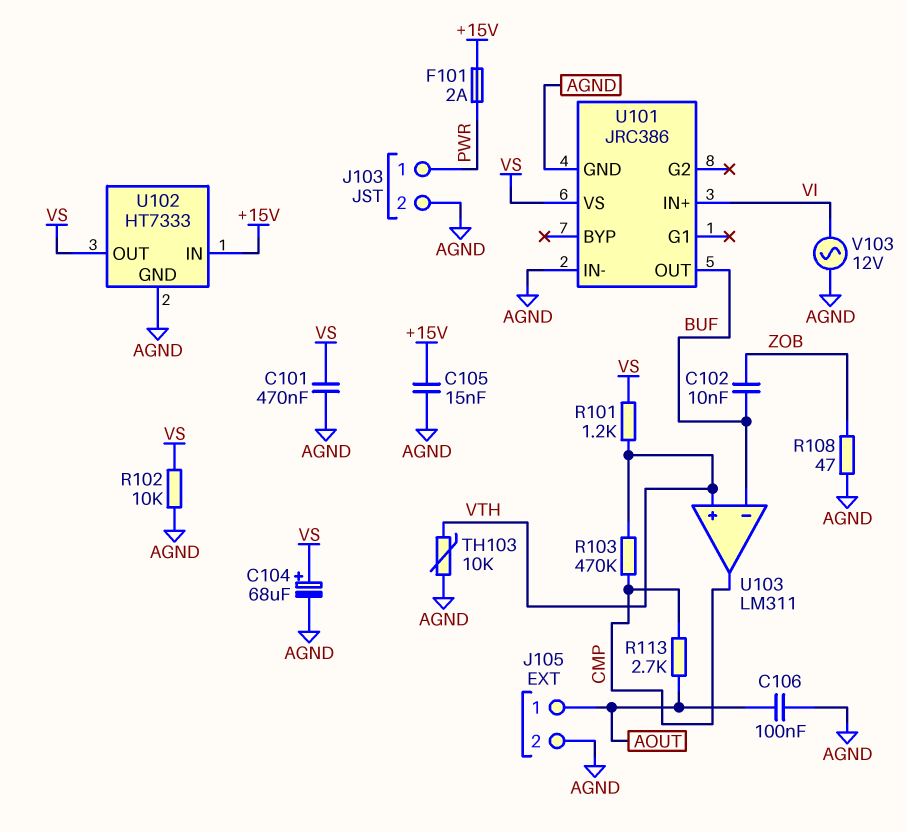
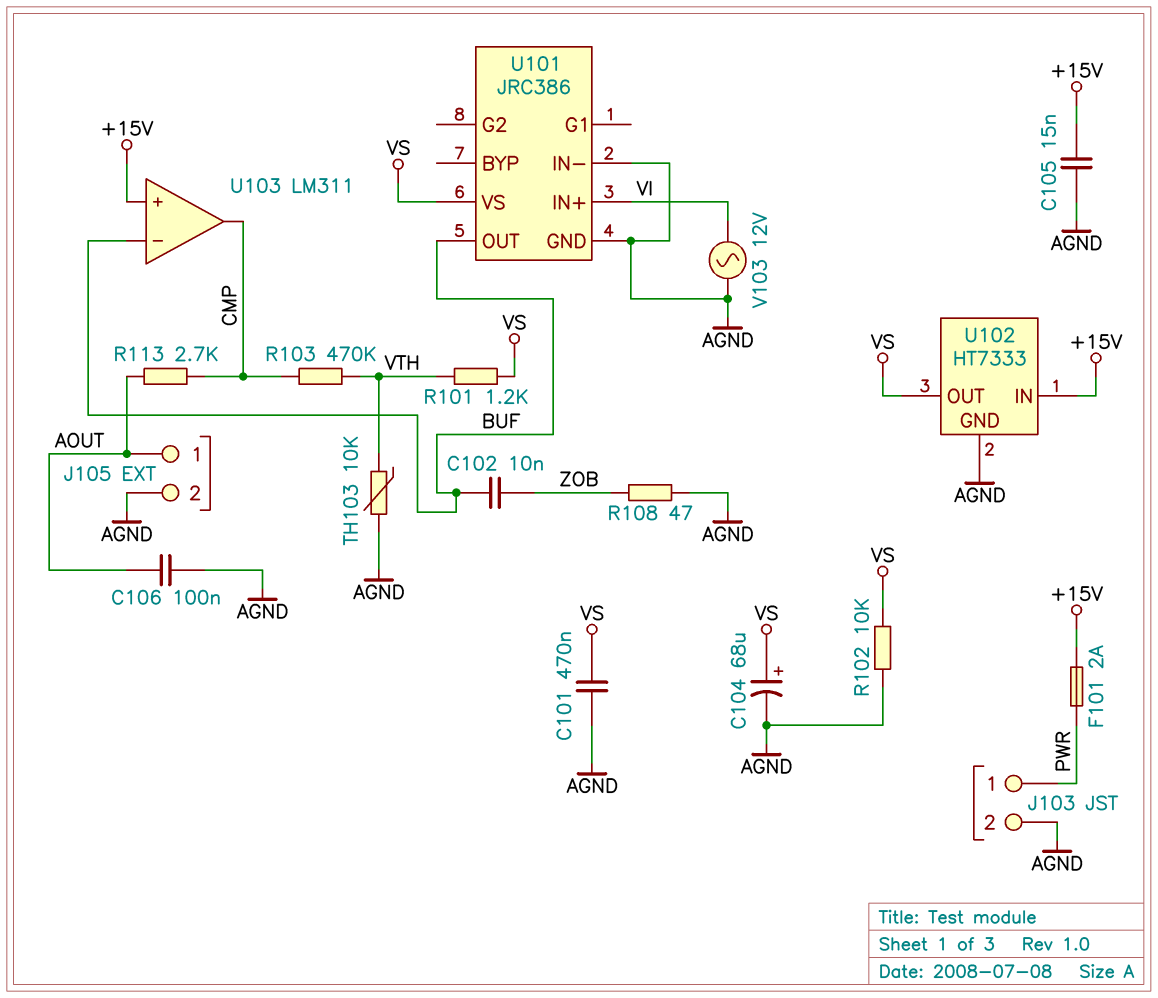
U103 pin in+: VTH -> +15V

